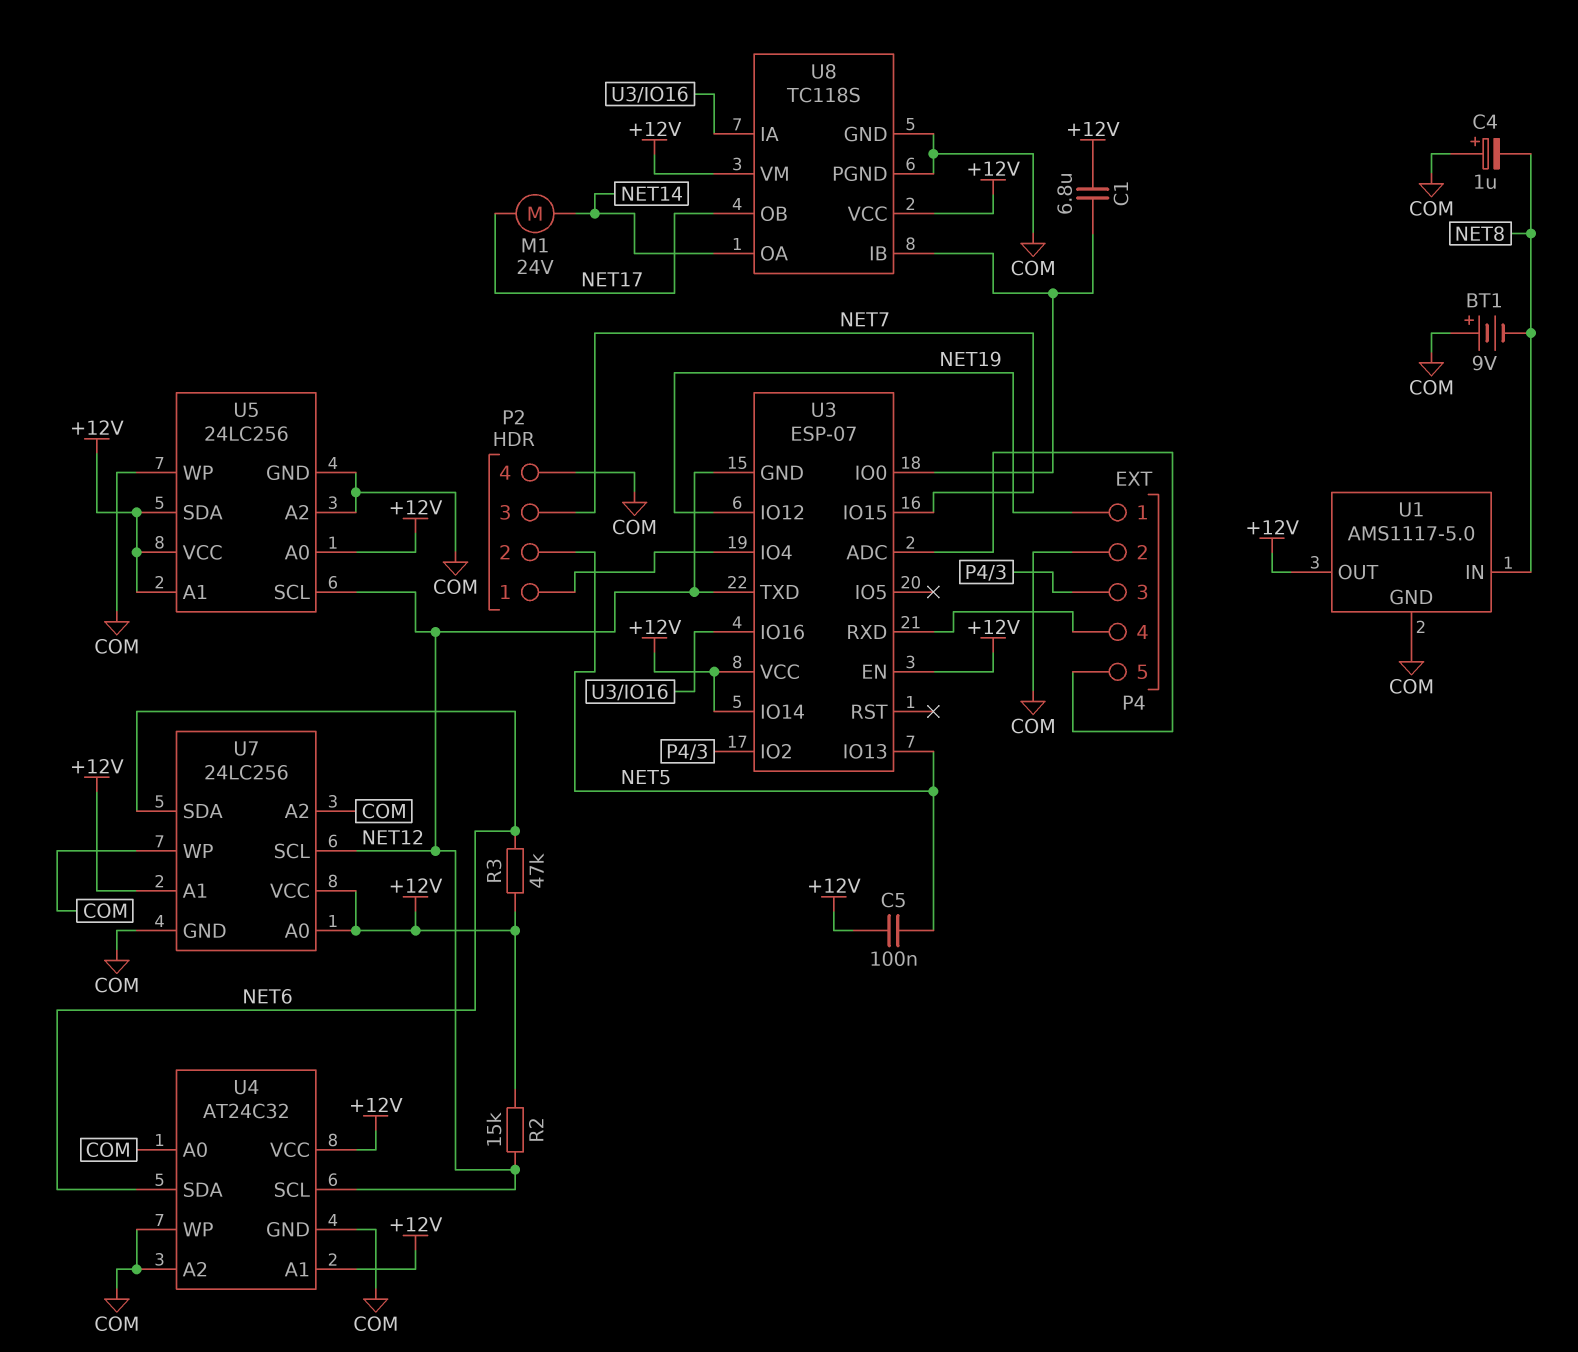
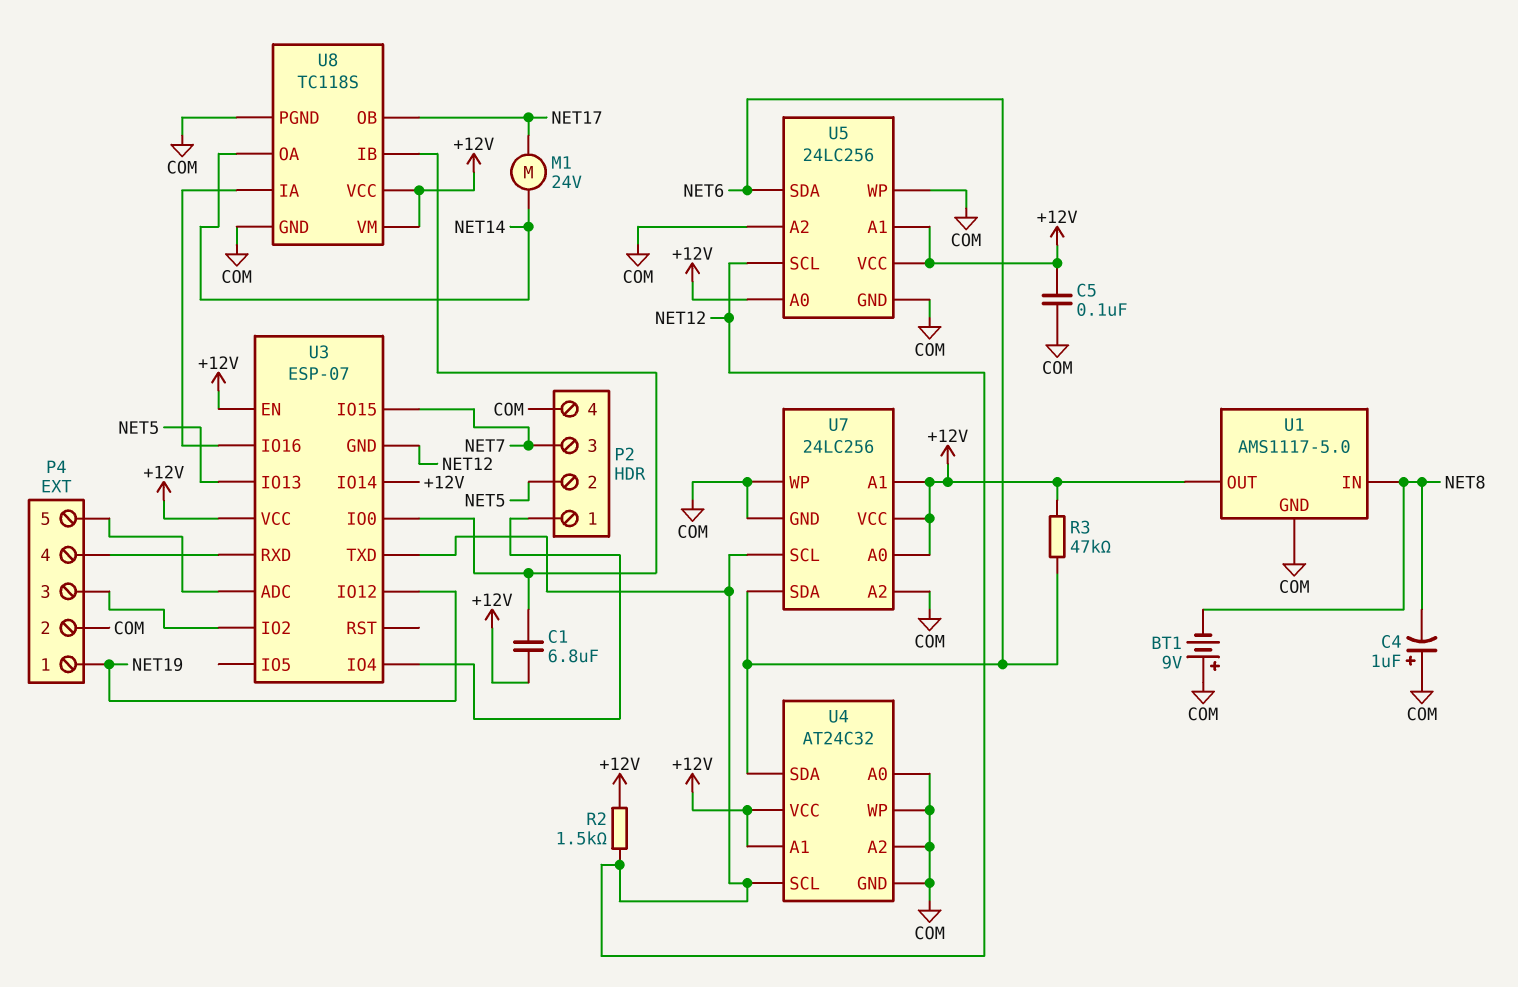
C5: 100nF (+12V, NET5) -> 100nF (+12V, COM)
R2: 15k (+12V, NET12) -> 1.5k (+12V, NET12)
U5 pin SDA: +12V -> NET6

